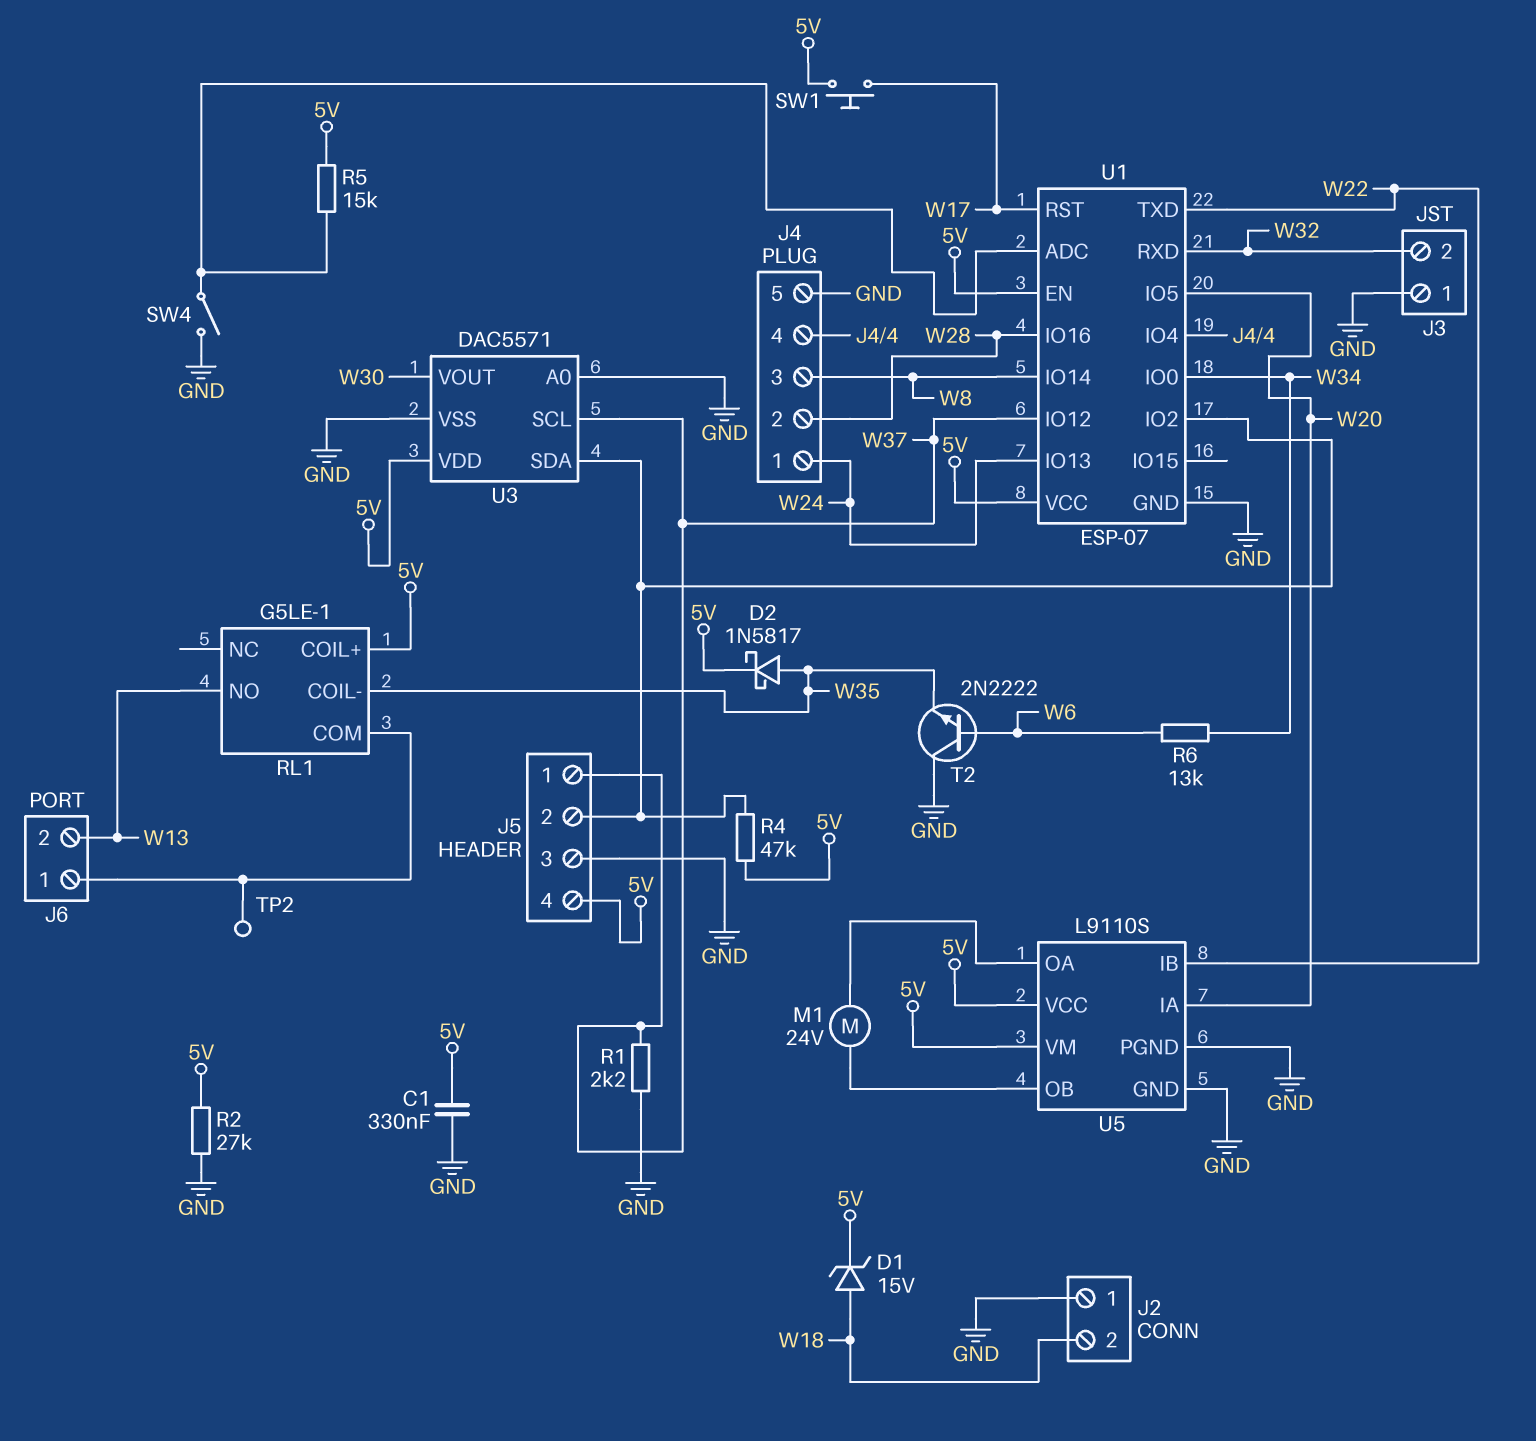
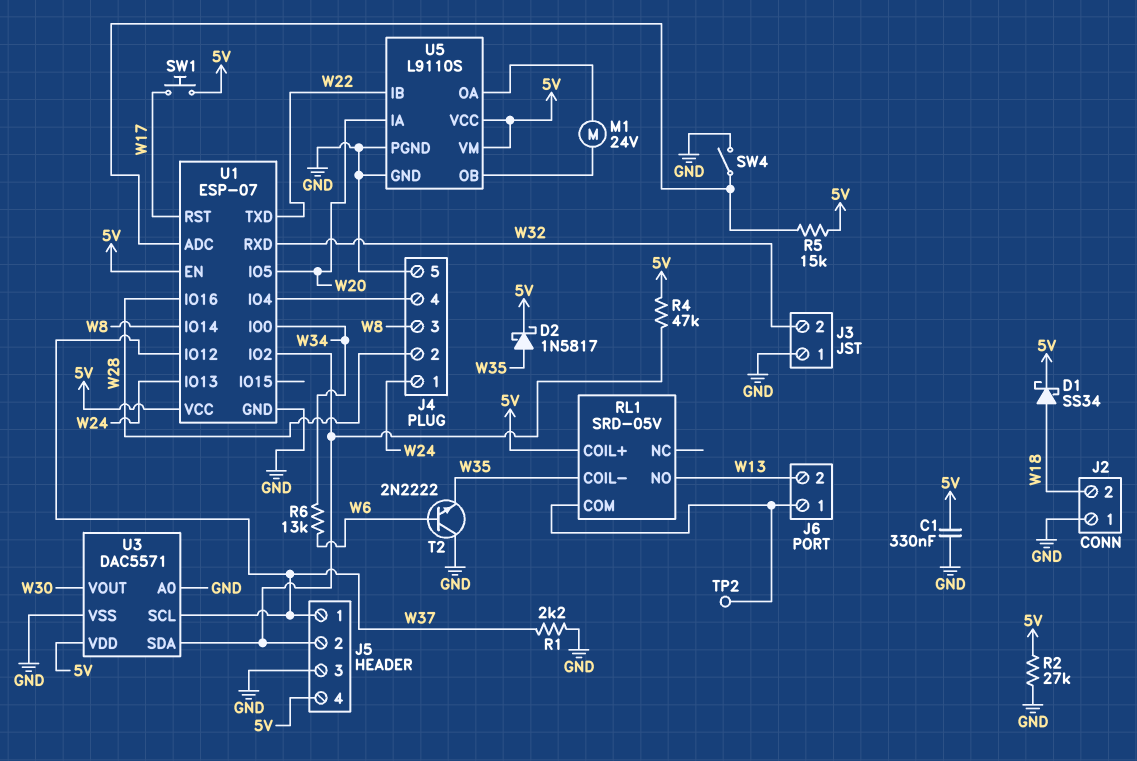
D1: zener 15V (A W18, K 5V) -> schottky SS34 (A W18, K 5V)
RL1: G5LE-1 -> SRD-05V

